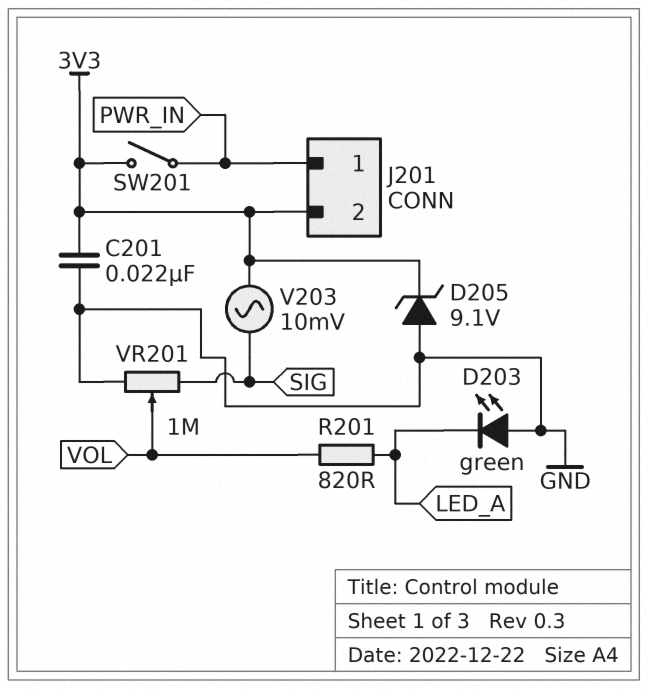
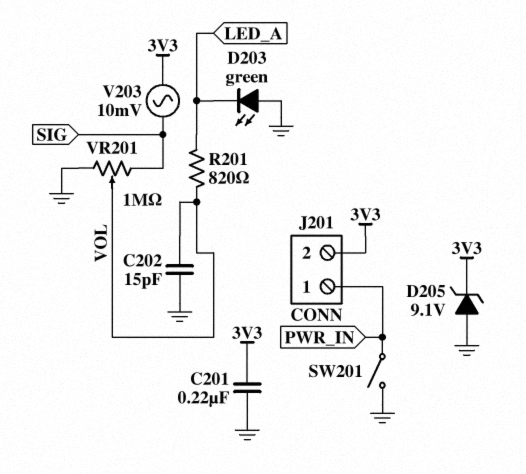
C201: 22nF (3V3, GND) -> 220nF (3V3, GND)
C202: none -> 15pF (GND, VOL)
SW201: switch (3V3, PWR_IN) -> switch (GND, PWR_IN)

